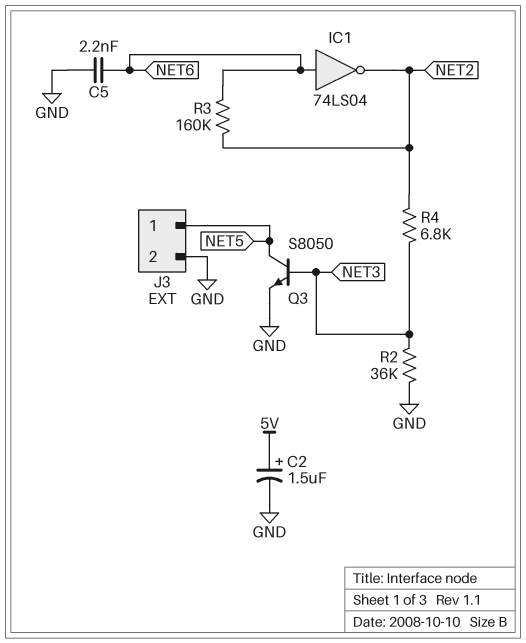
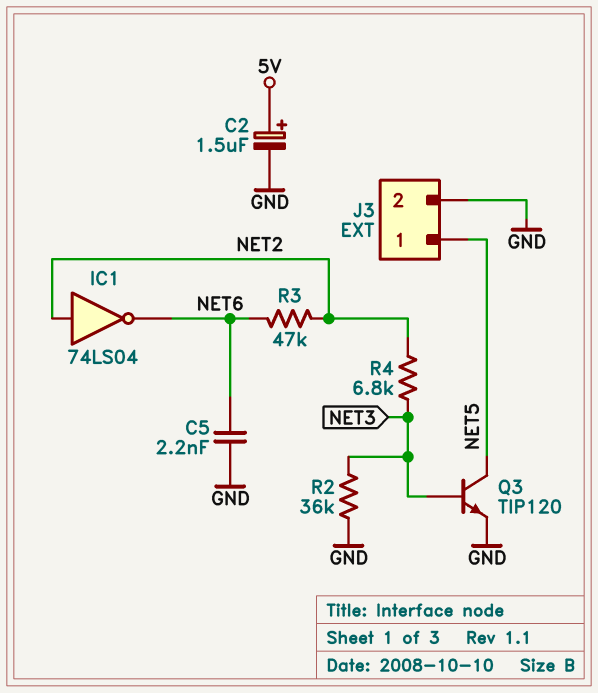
IC1: NOT 74LS04 (in NET6, out NET2) -> NOT 74LS04 (in NET2, out NET6)
Q3: NPN S8050 (B NET3, C NET5, E GND) -> NPN TIP120 (B NET3, C NET5, E GND)
R3: 160k (NET2, NET6) -> 47k (NET2, NET6)

